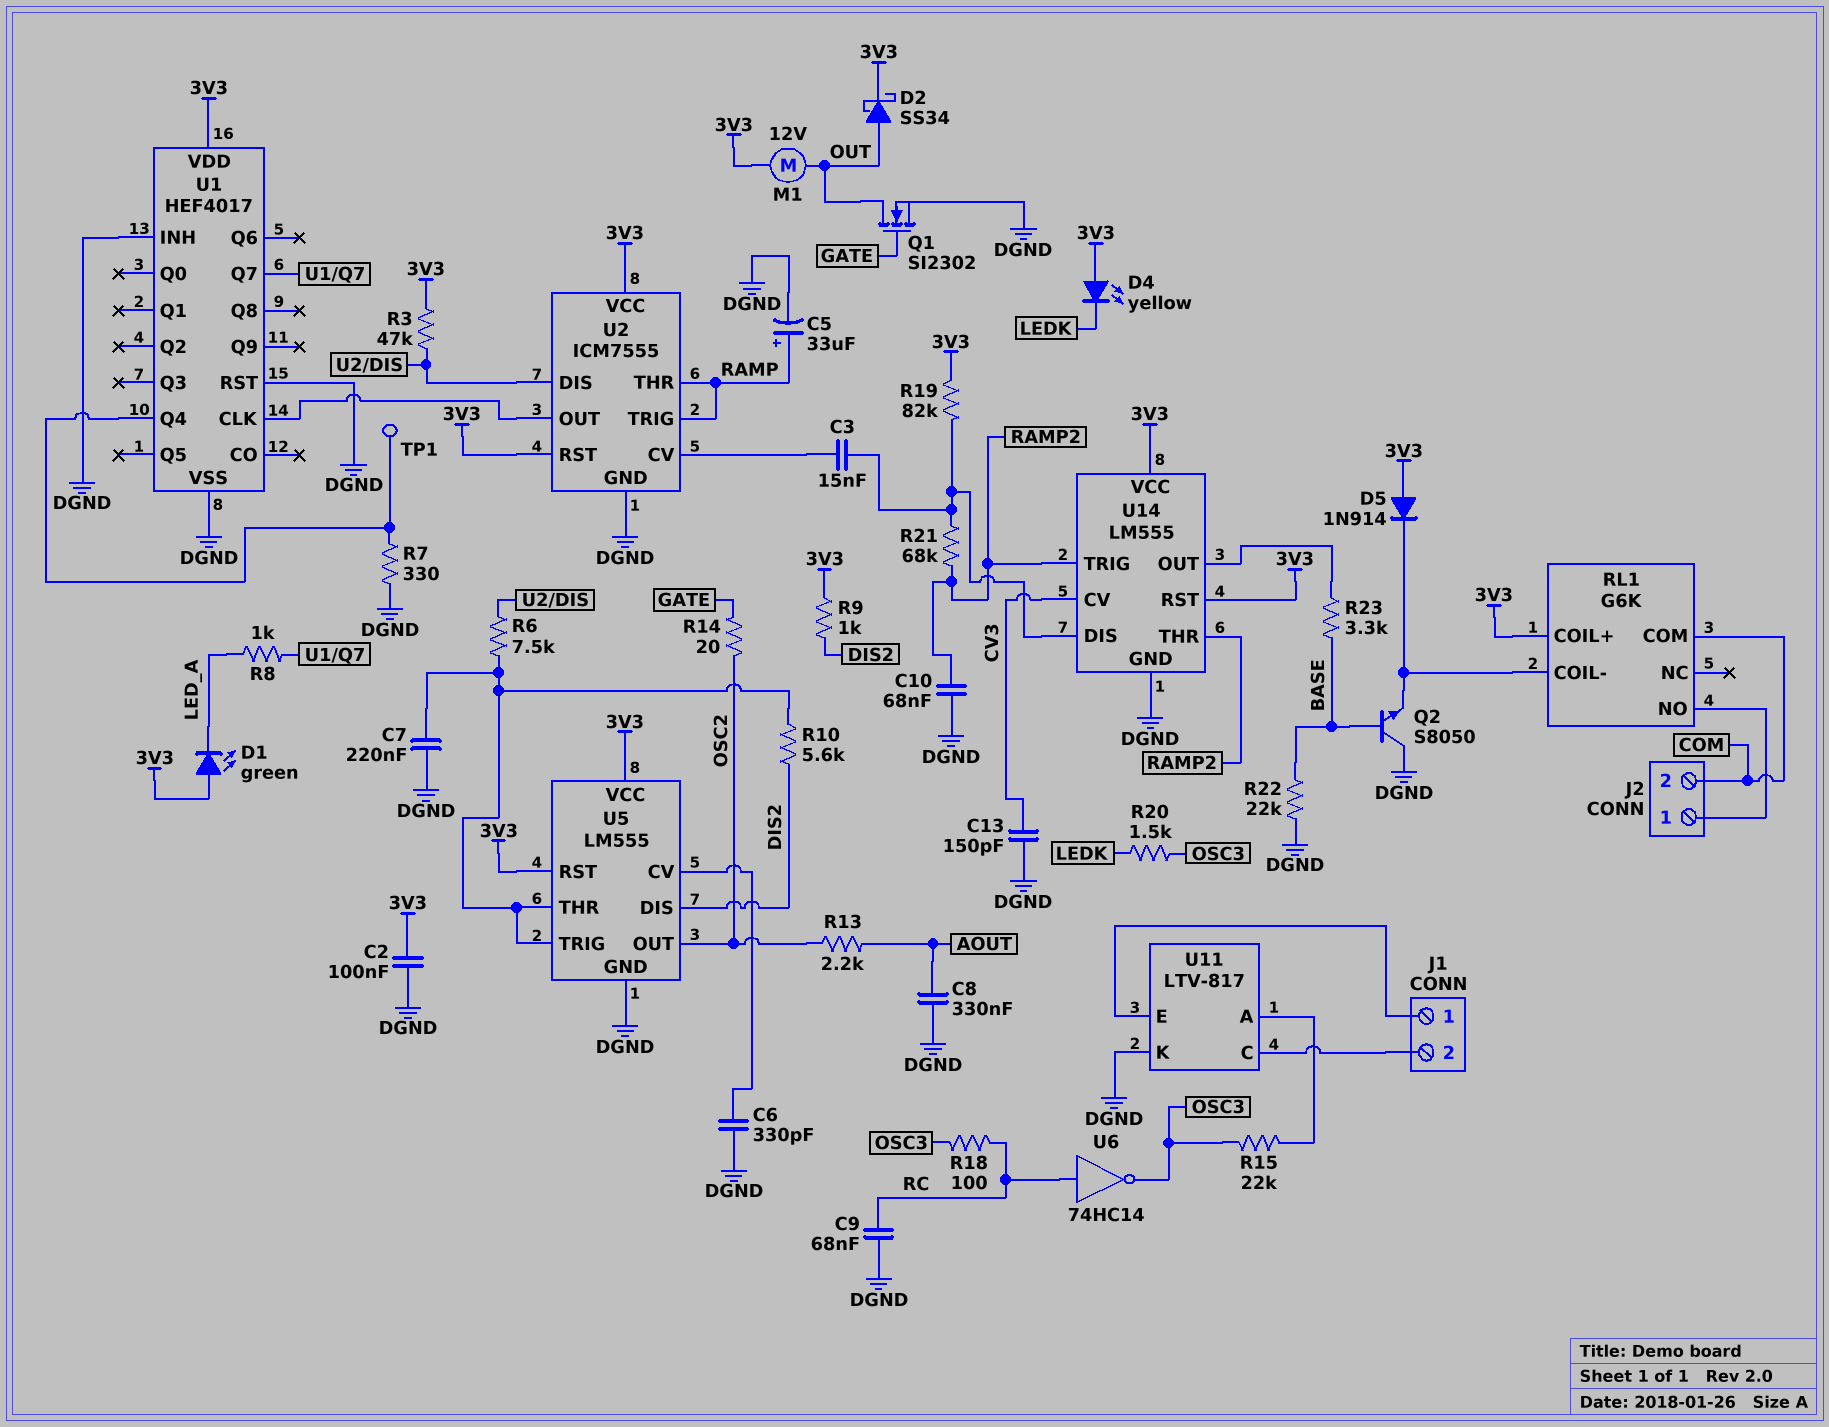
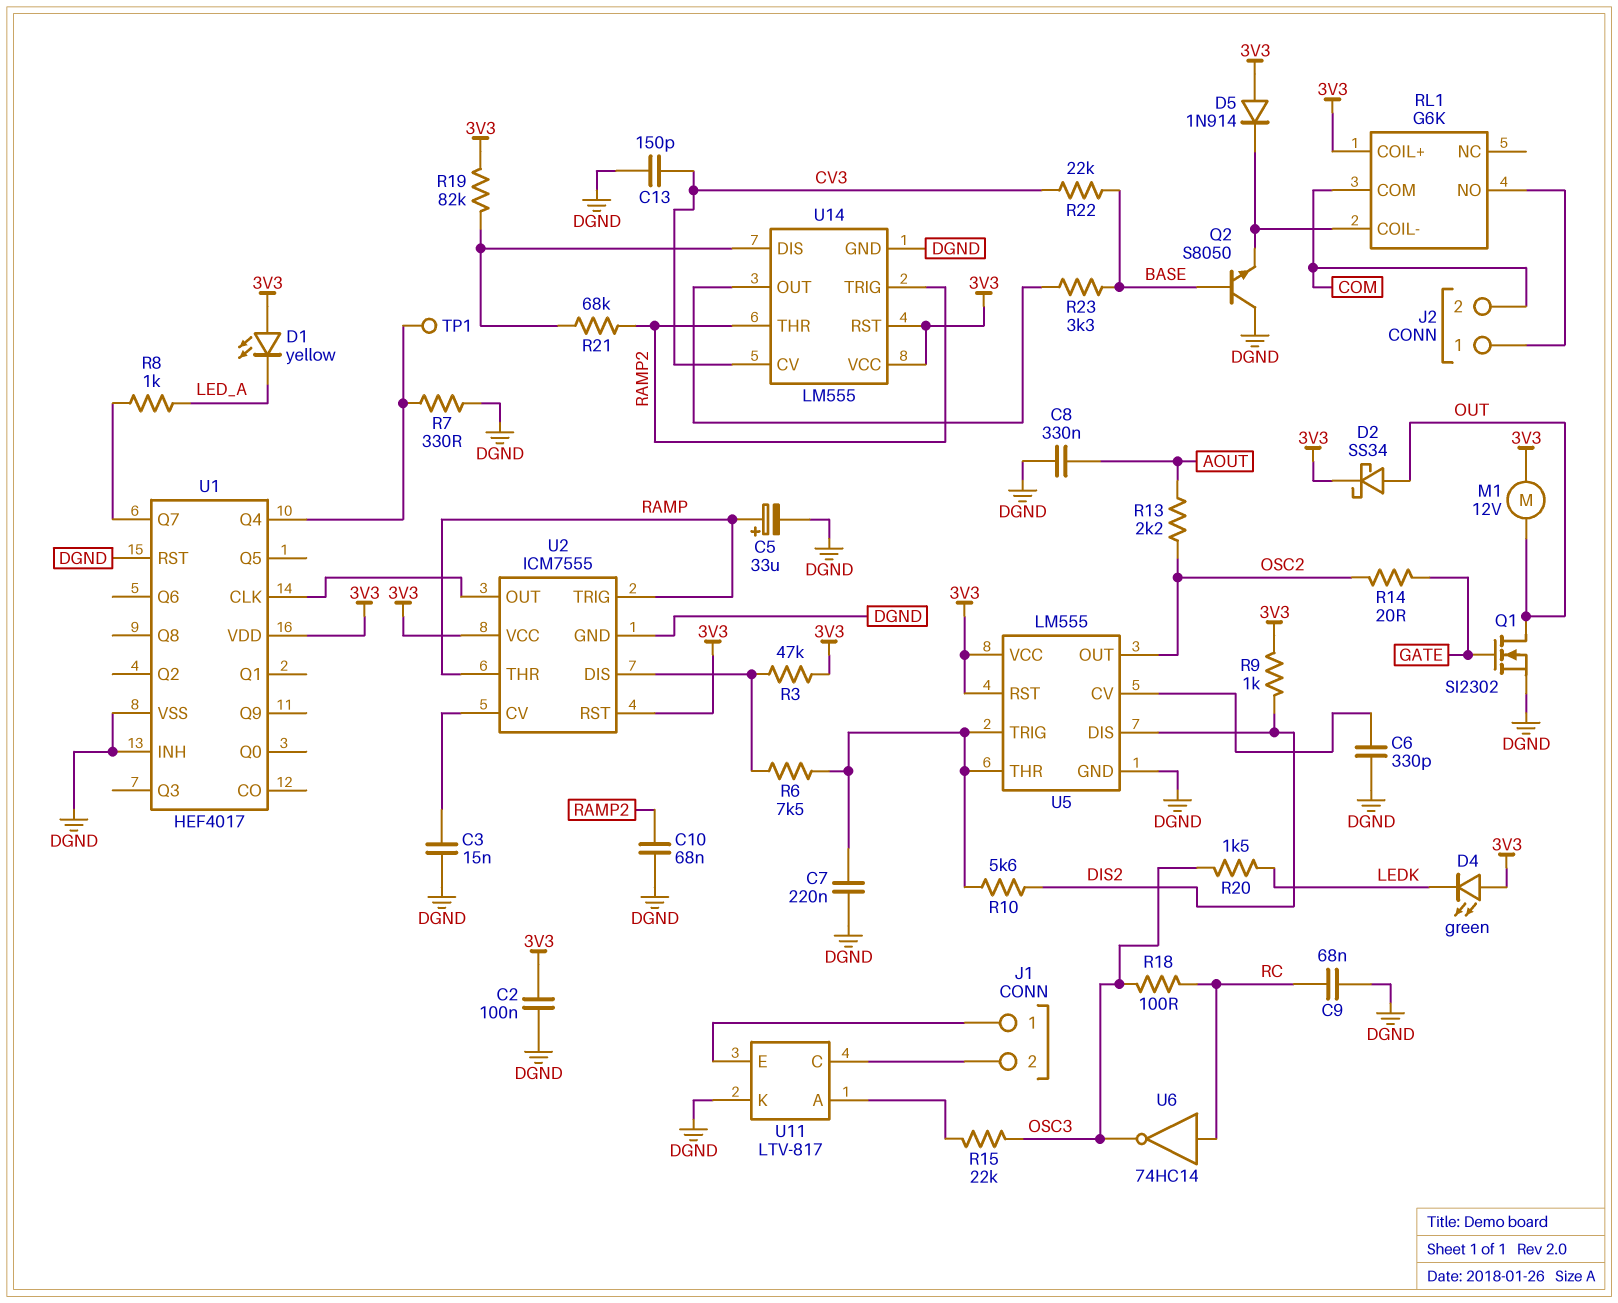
C3: 15nF (U2/CV, U14/DIS) -> 15nF (DGND, U2/CV)
D1: LED green (A 3V3, K LED_A) -> LED yellow (A 3V3, K LED_A)
D4: LED yellow (A 3V3, K LEDK) -> LED green (A 3V3, K LEDK)
R22: 22k (BASE, DGND) -> 22k (BASE, CV3)

